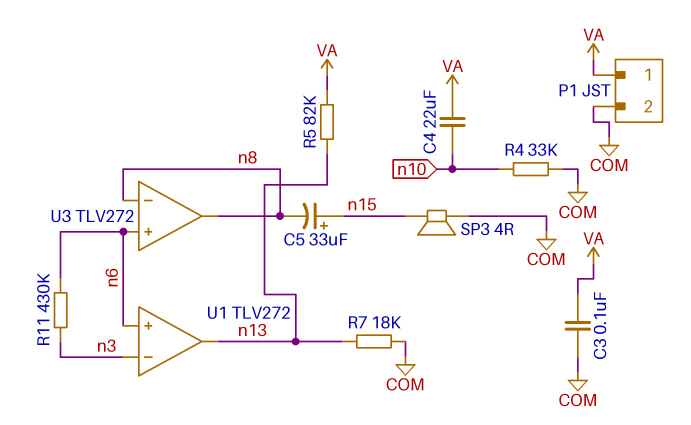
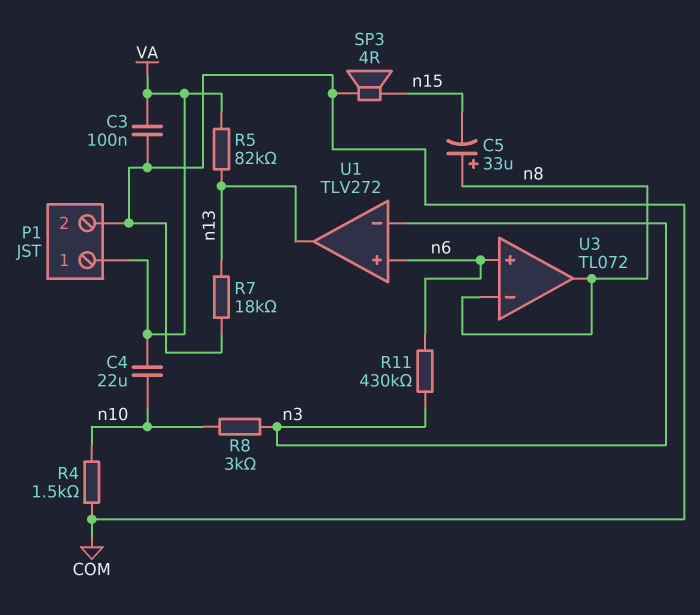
C5: 33uF (plus n15, minus n8) -> 33uF (plus n8, minus n15)
R4: 33k (COM, n10) -> 1.5k (COM, n10)
R8: none -> 3k (n3, n10)
U3: TLV272 -> TL072

